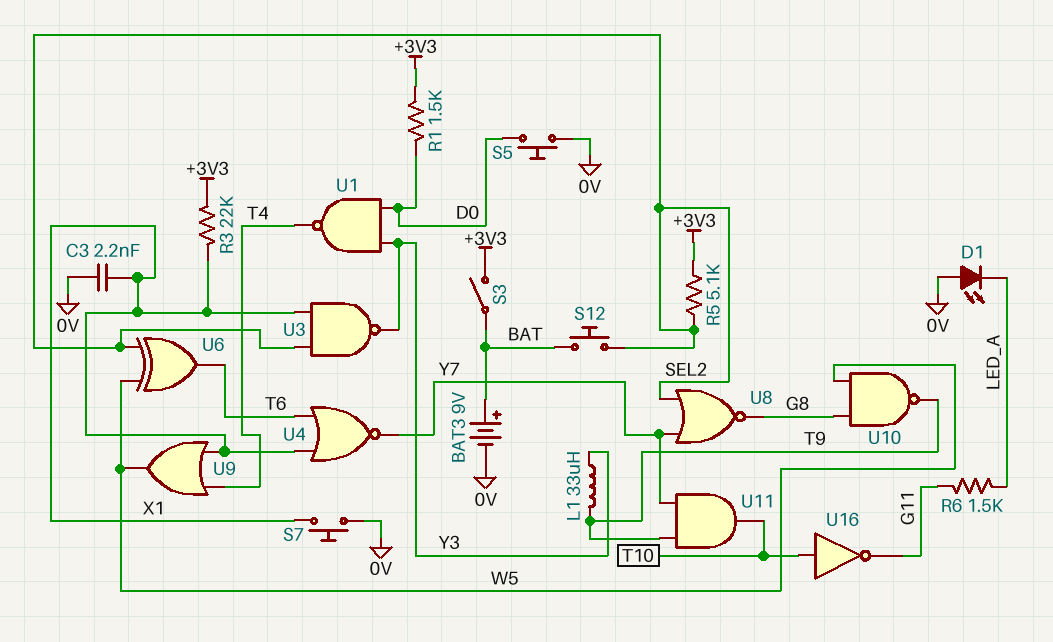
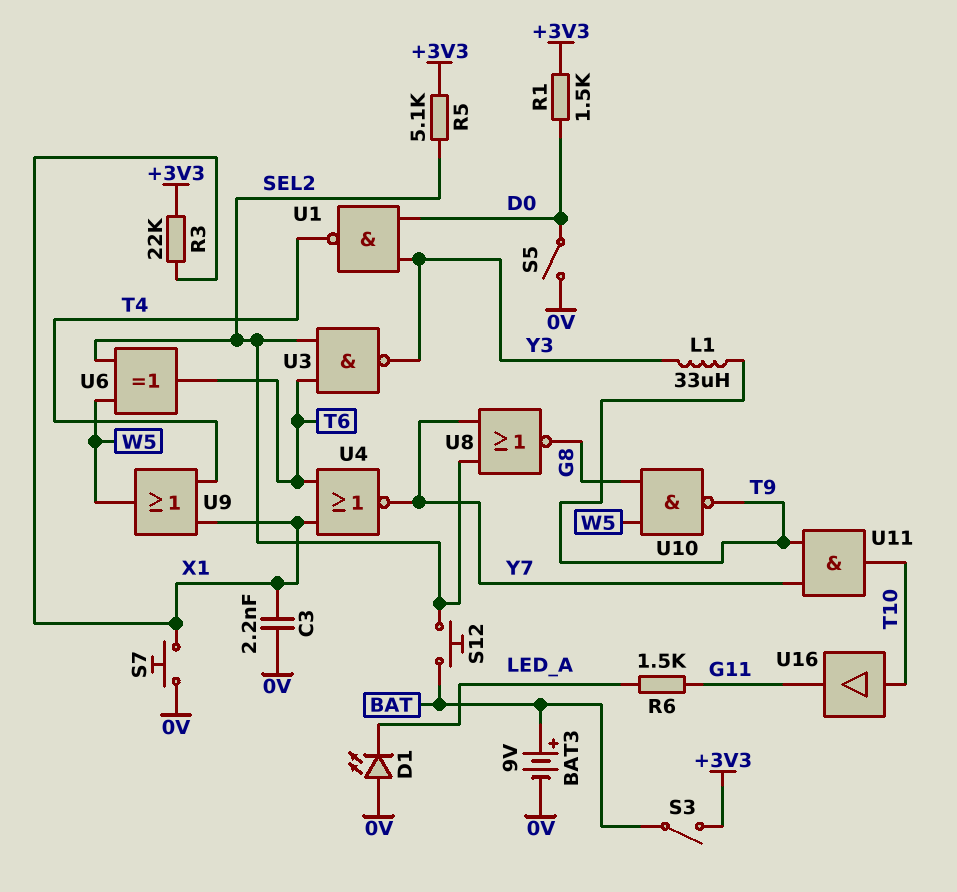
S5: button (0V, D0) -> switch (0V, D0)
U3: NAND (in SEL2, in X1, out Y3) -> NAND (in SEL2, in T6, out Y3)
U16: NOT (in T10, out G11) -> buffer (in T10, out G11)

